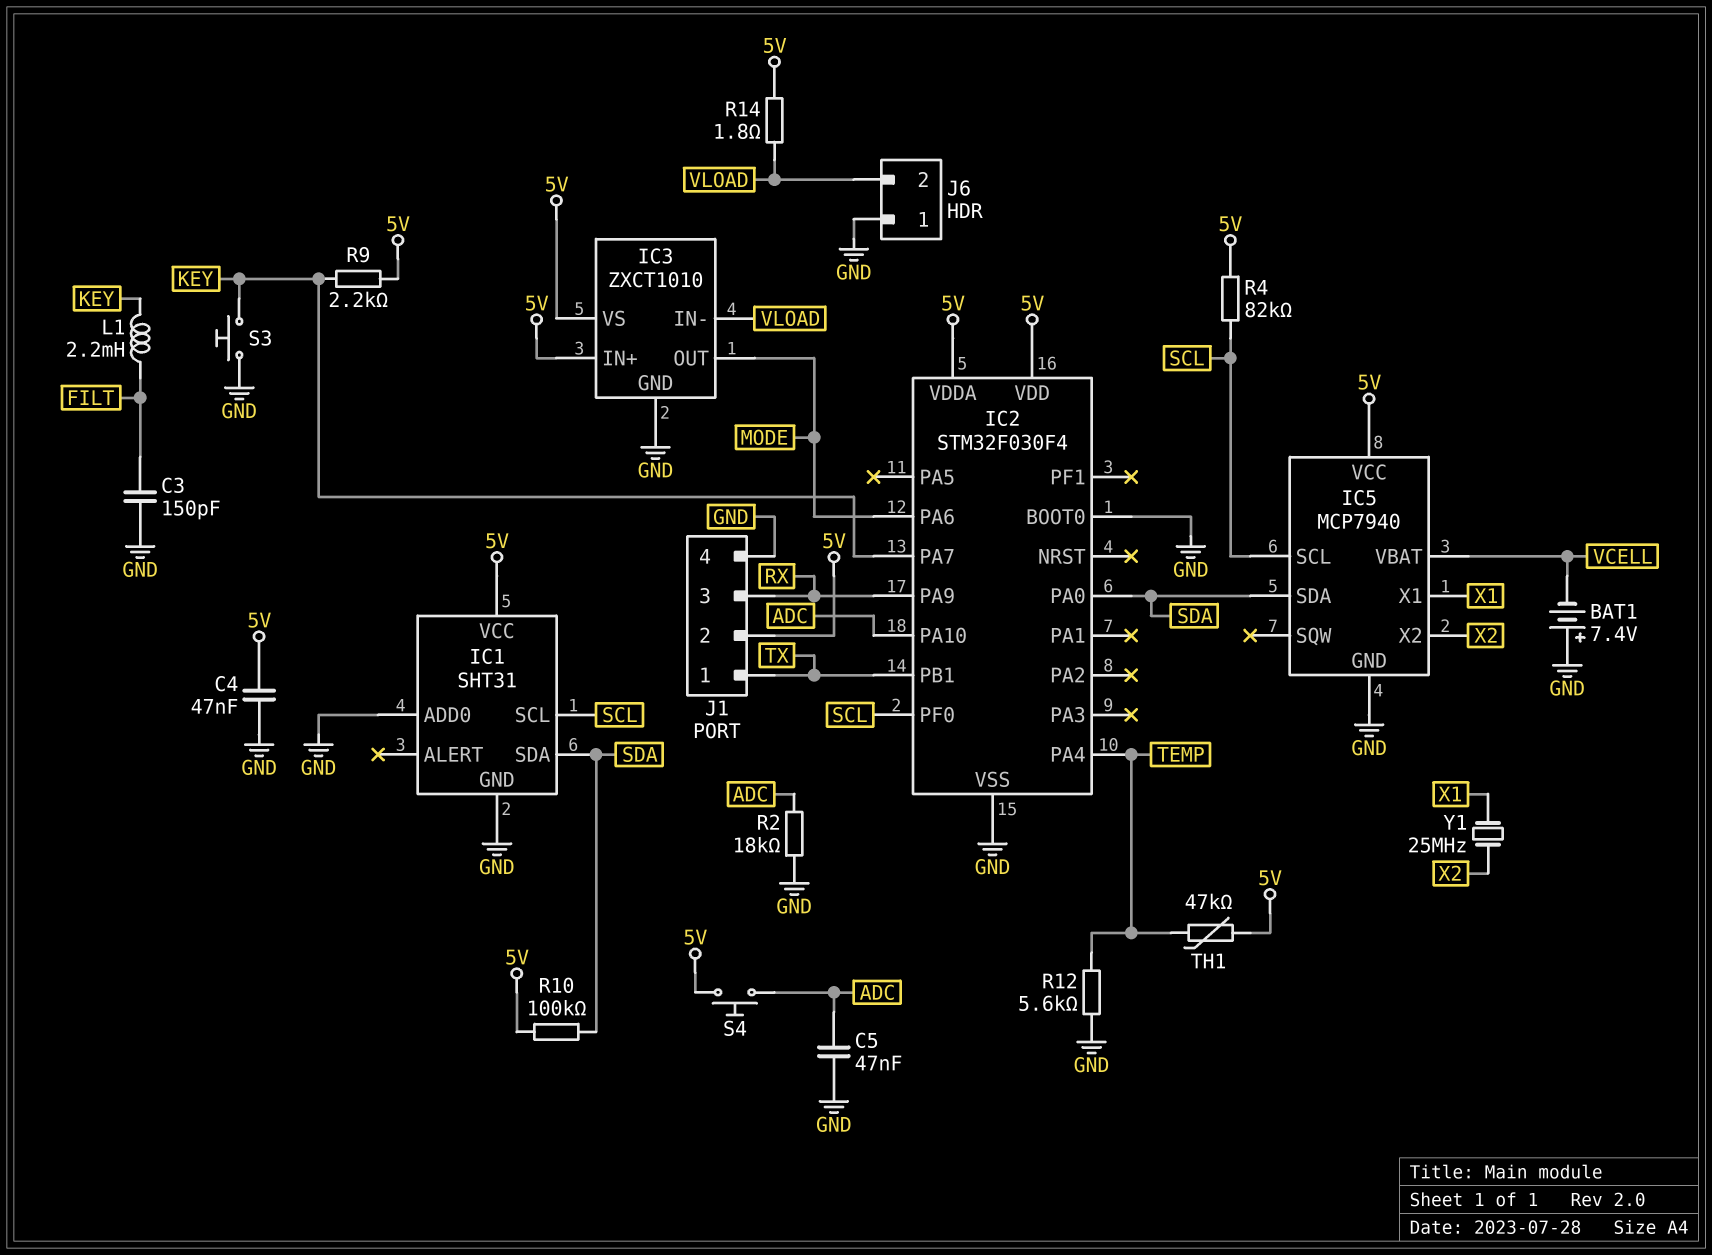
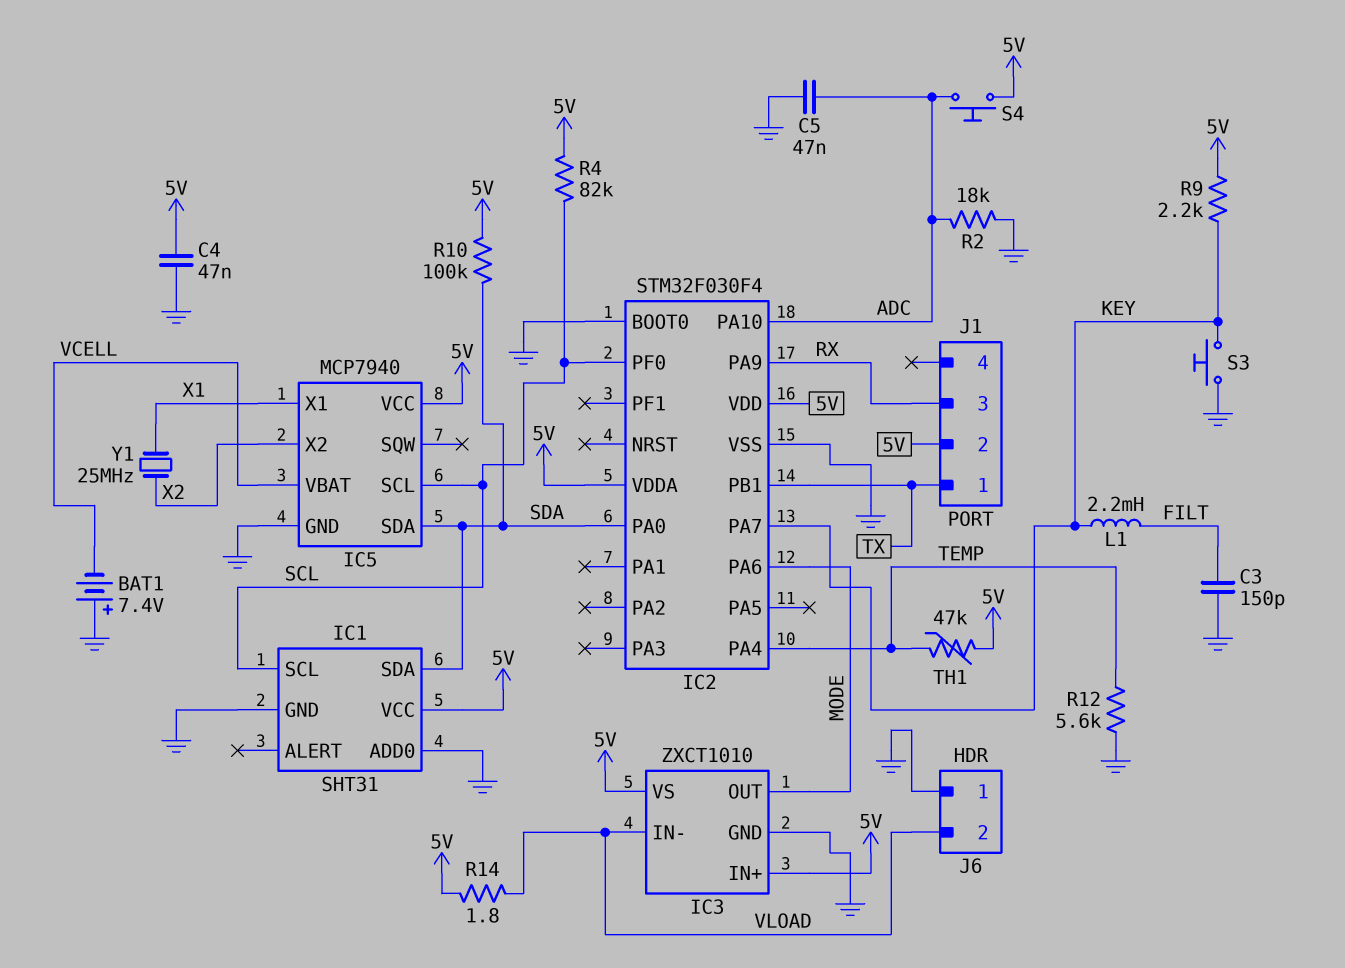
J1 pin 4: GND -> none

